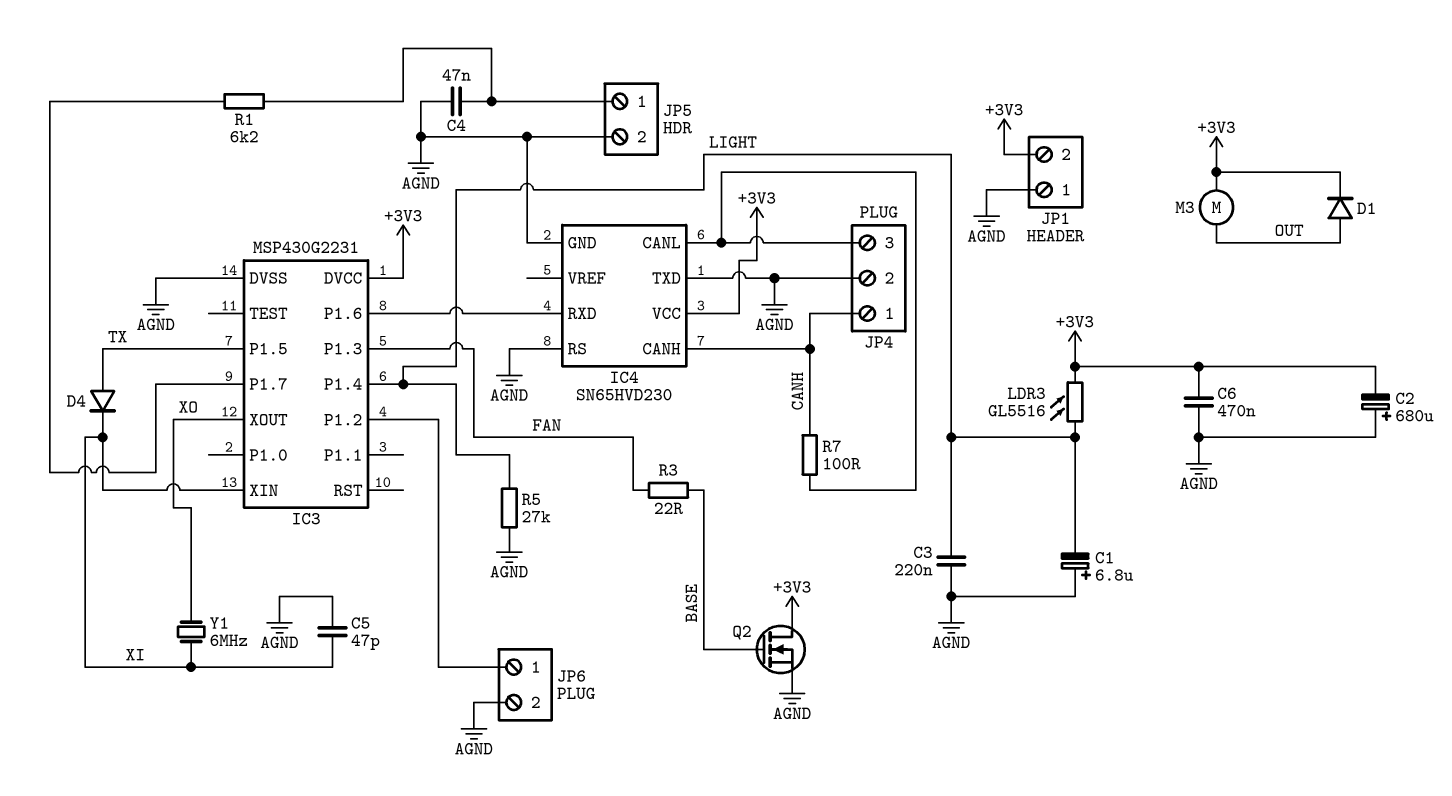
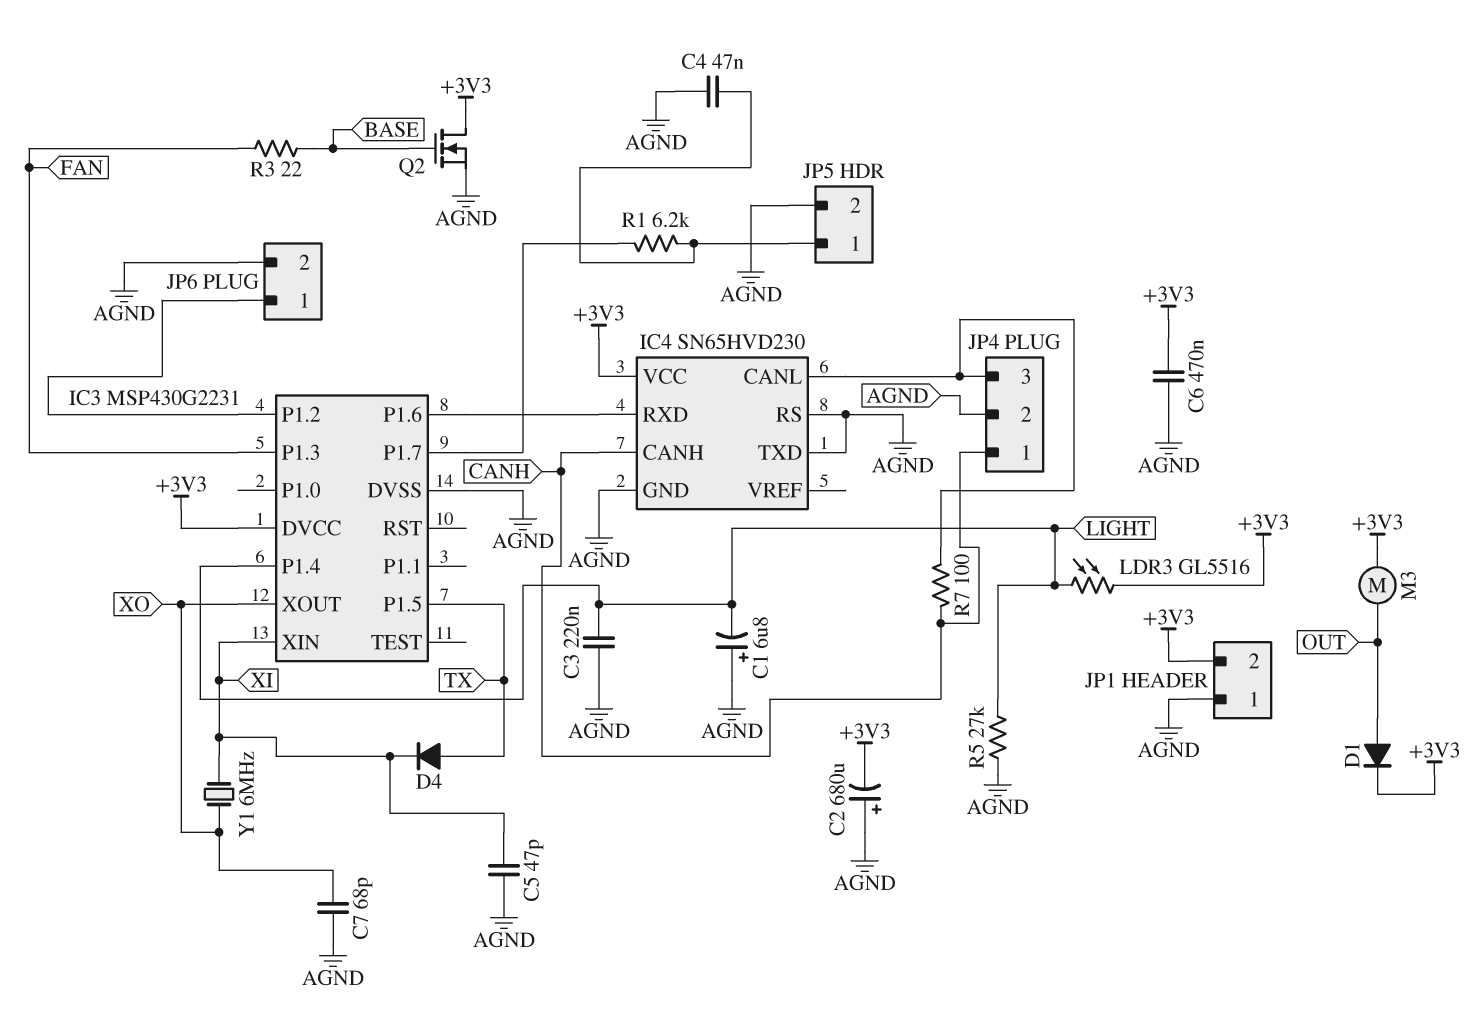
C7: none -> 68pF (AGND, XO)

